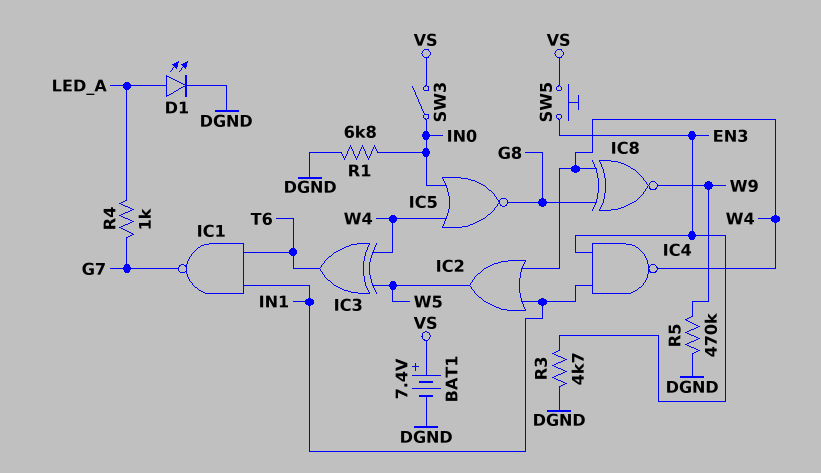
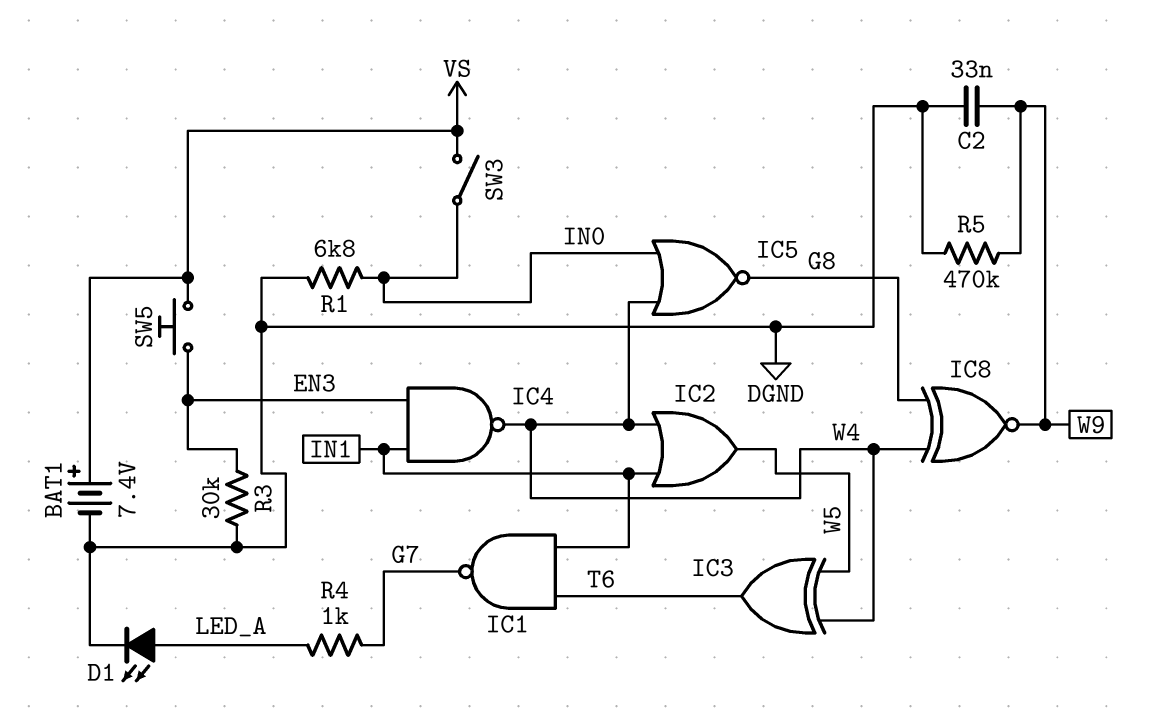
C2: none -> 33nF (DGND, W9)
R3: 4.7k (DGND, EN3) -> 30k (DGND, EN3)

